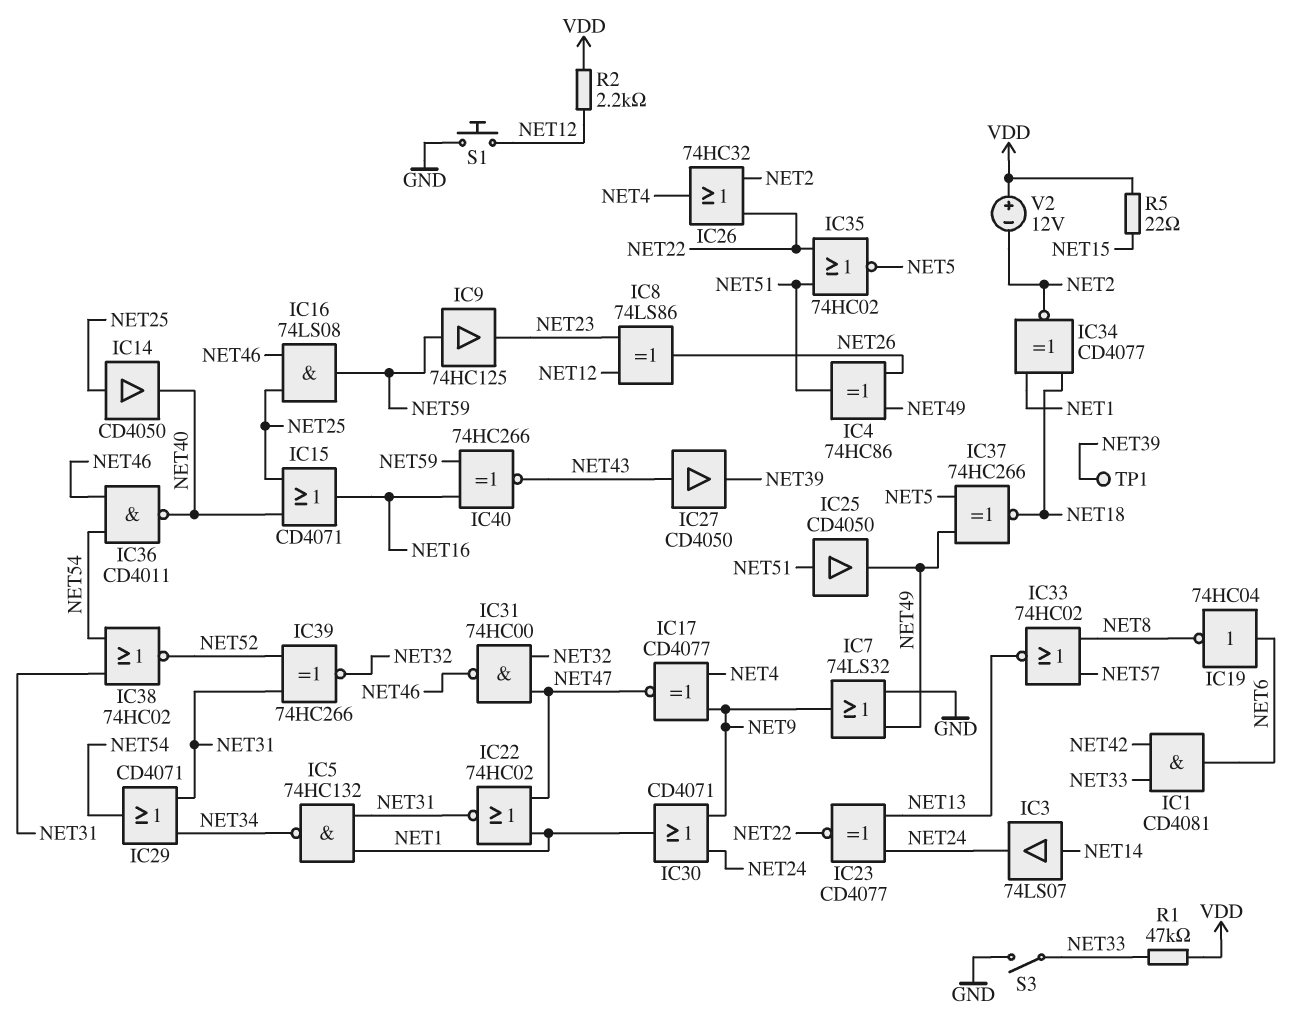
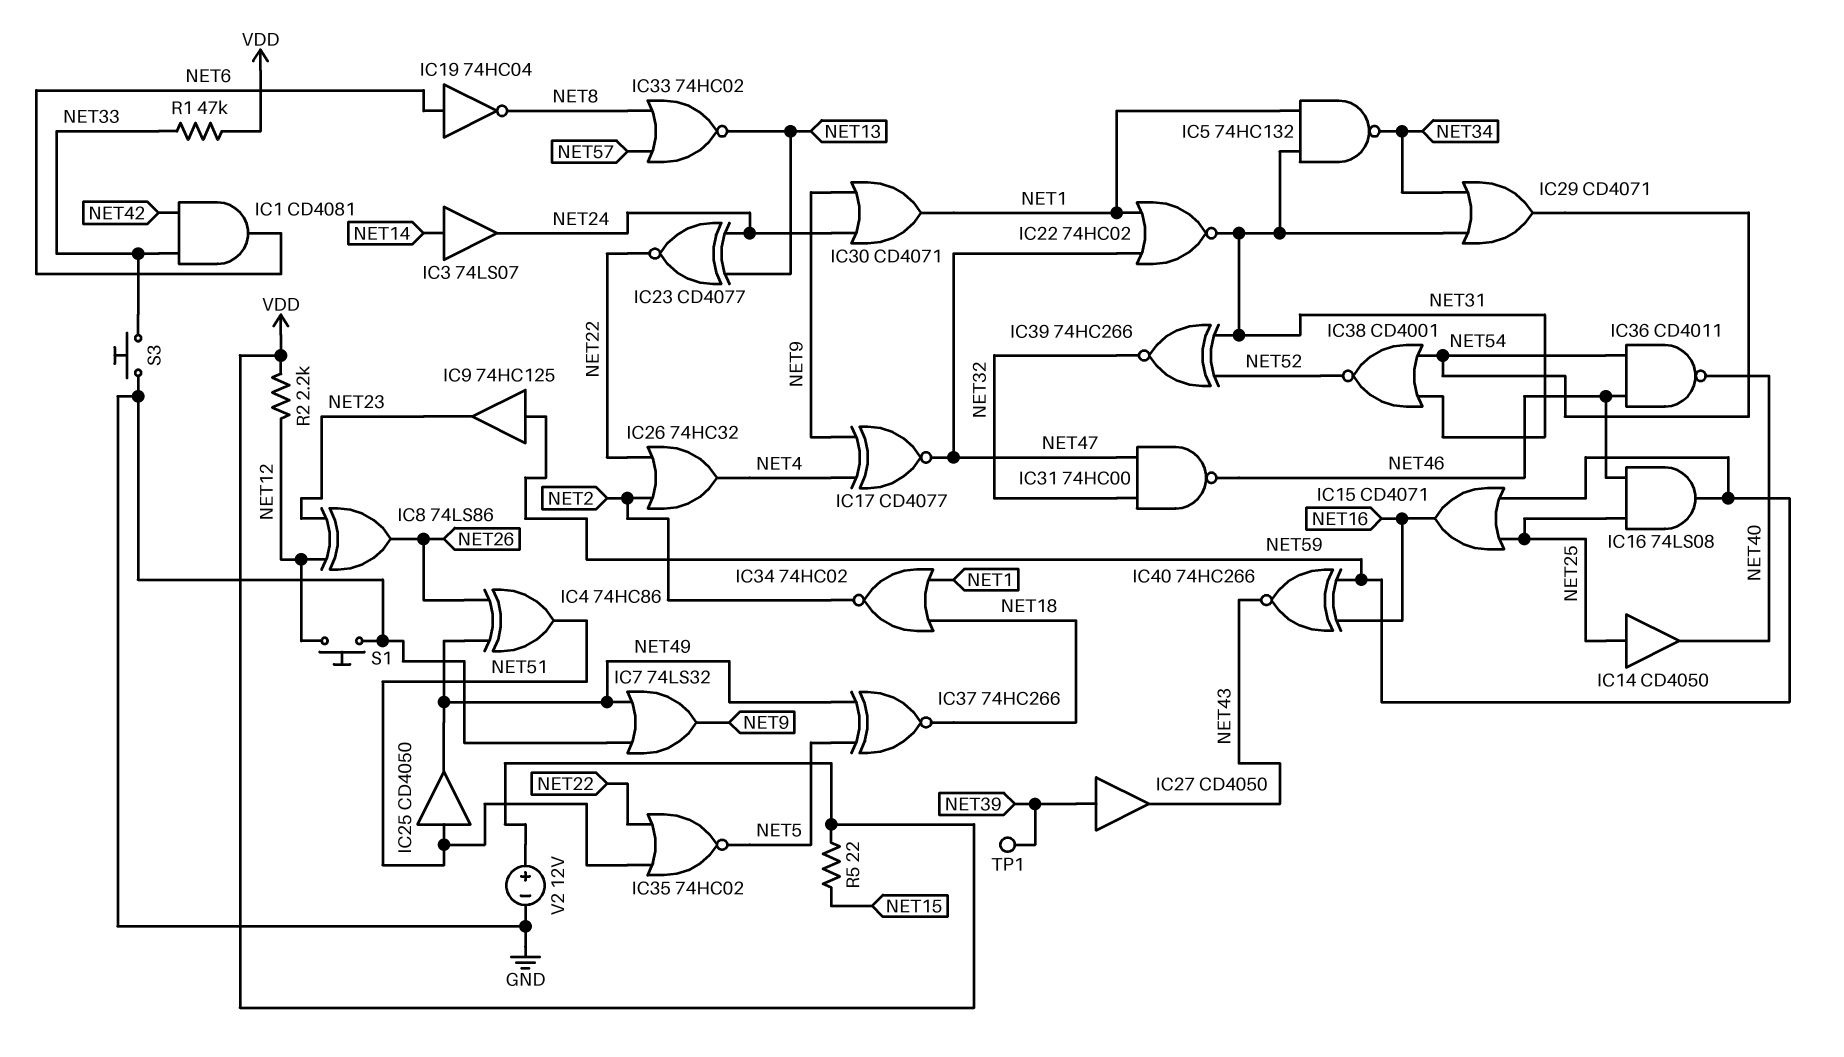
IC15: OR CD4071 (in NET25, in NET40, out NET16) -> OR CD4071 (in NET25, in NET59, out NET16)
IC27: buffer CD4050 (in NET43, out NET39) -> buffer CD4050 (in NET39, out NET43)
IC34: XNOR CD4077 (in NET1, in NET18, out NET2) -> NOR 74HC02 (in NET1, in NET18, out NET2)
IC38: NOR 74HC02 (in NET31, in NET54, out NET52) -> NOR CD4001 (in NET31, in NET54, out NET52)
S3: switch (GND, NET33) -> button (GND, NET33)
V2: 12V (plus VDD, minus NET2) -> 12V (plus VDD, minus GND)

